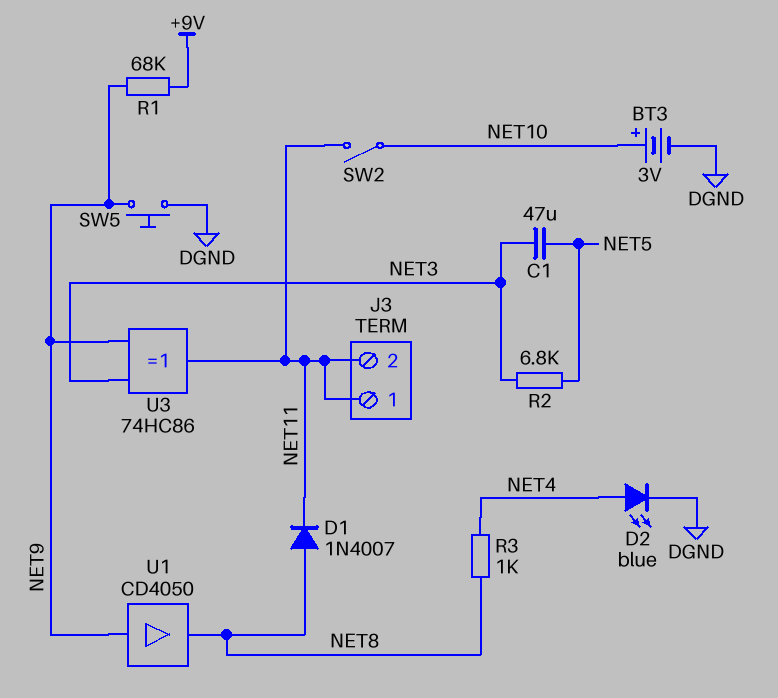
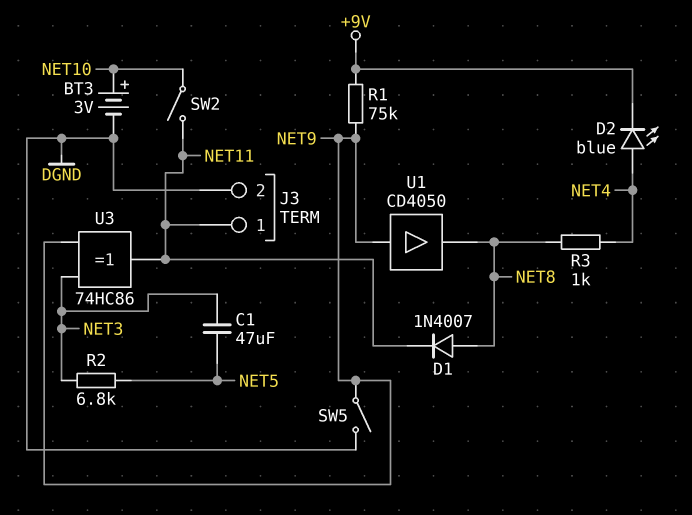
D2: LED blue (A NET4, K DGND) -> LED blue (A NET4, K +9V)
J3 pin 2: NET11 -> DGND
R1: 68k (+9V, NET9) -> 75k (+9V, NET9)
SW5: button (DGND, NET9) -> switch (DGND, NET9)

